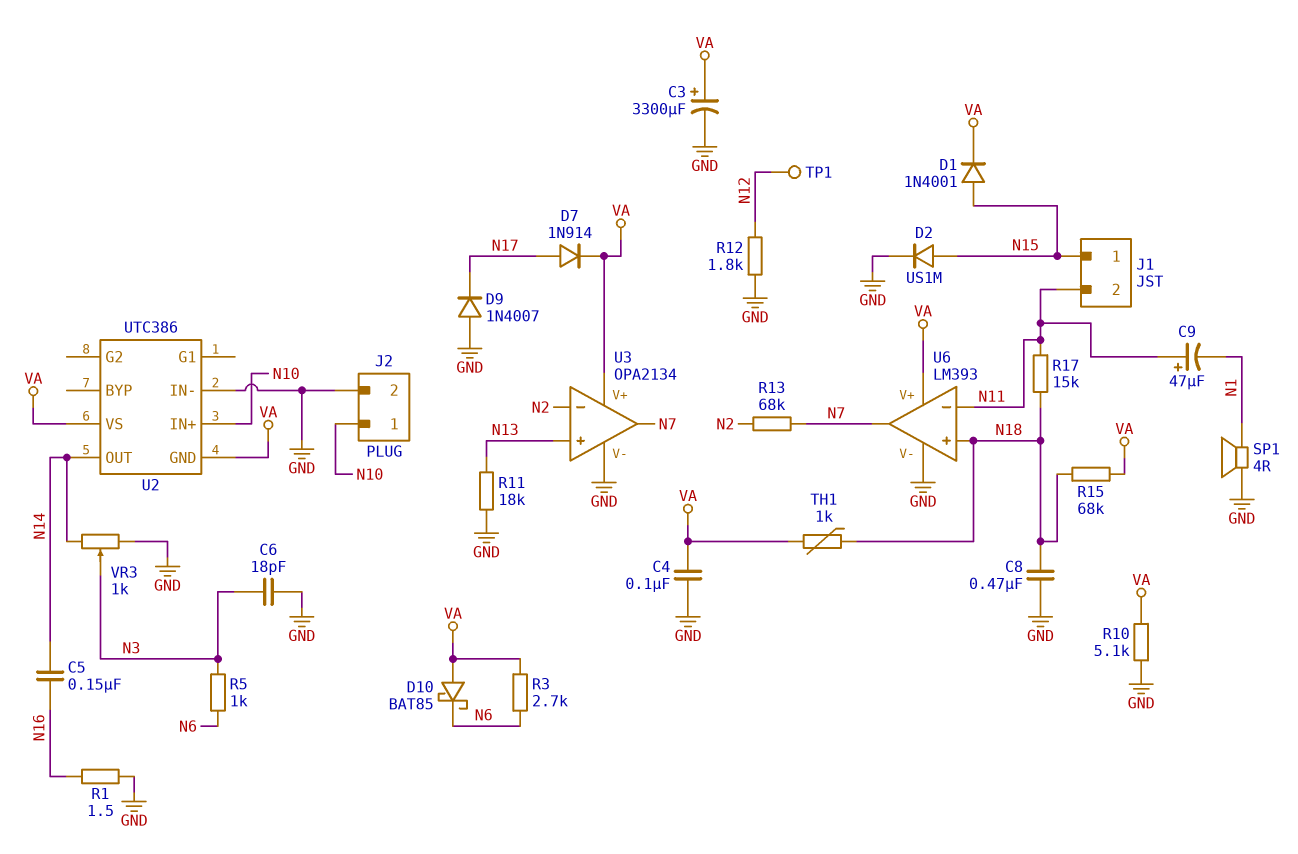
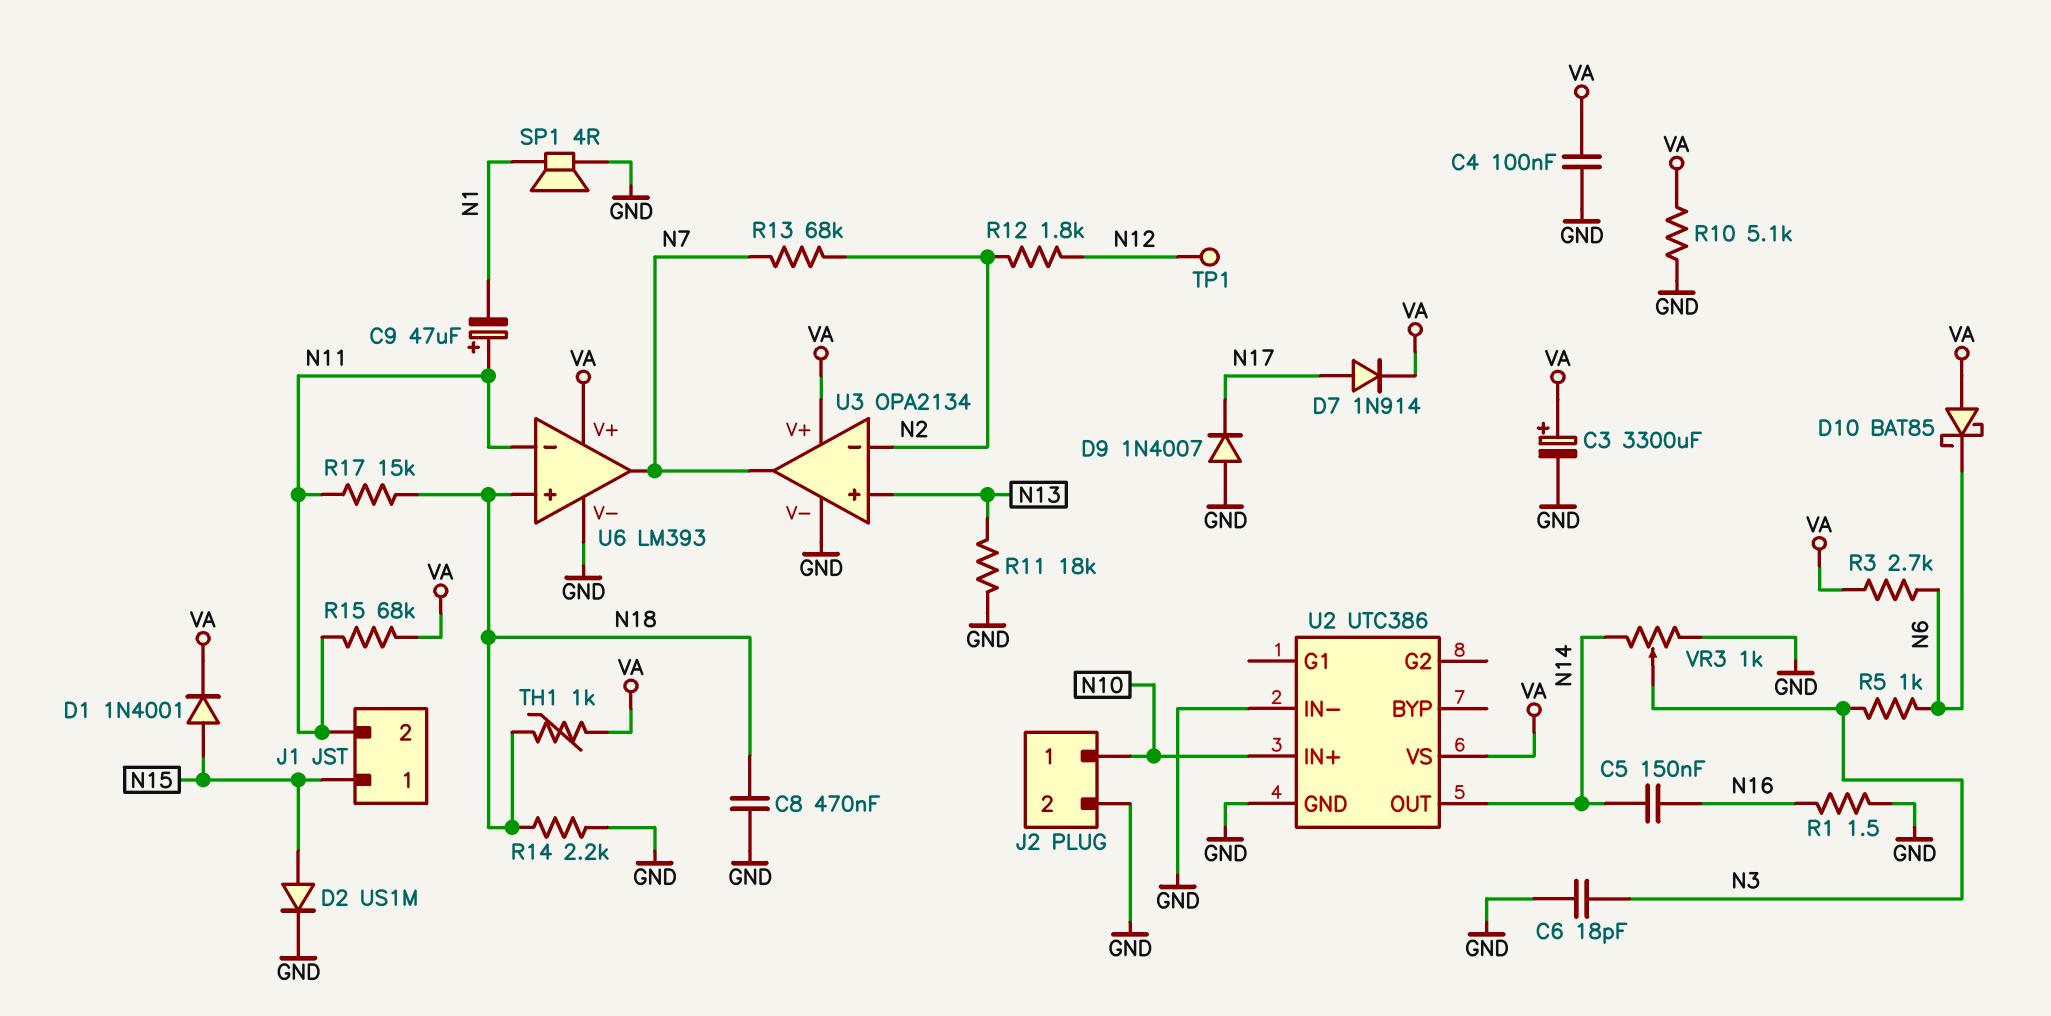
R12: 1.8k (GND, N12) -> 1.8k (N2, N12)
R14: none -> 2.2k (GND, N18)
R15: 68k (N18, VA) -> 68k (N11, VA)
U2 pin GND: VA -> GND

